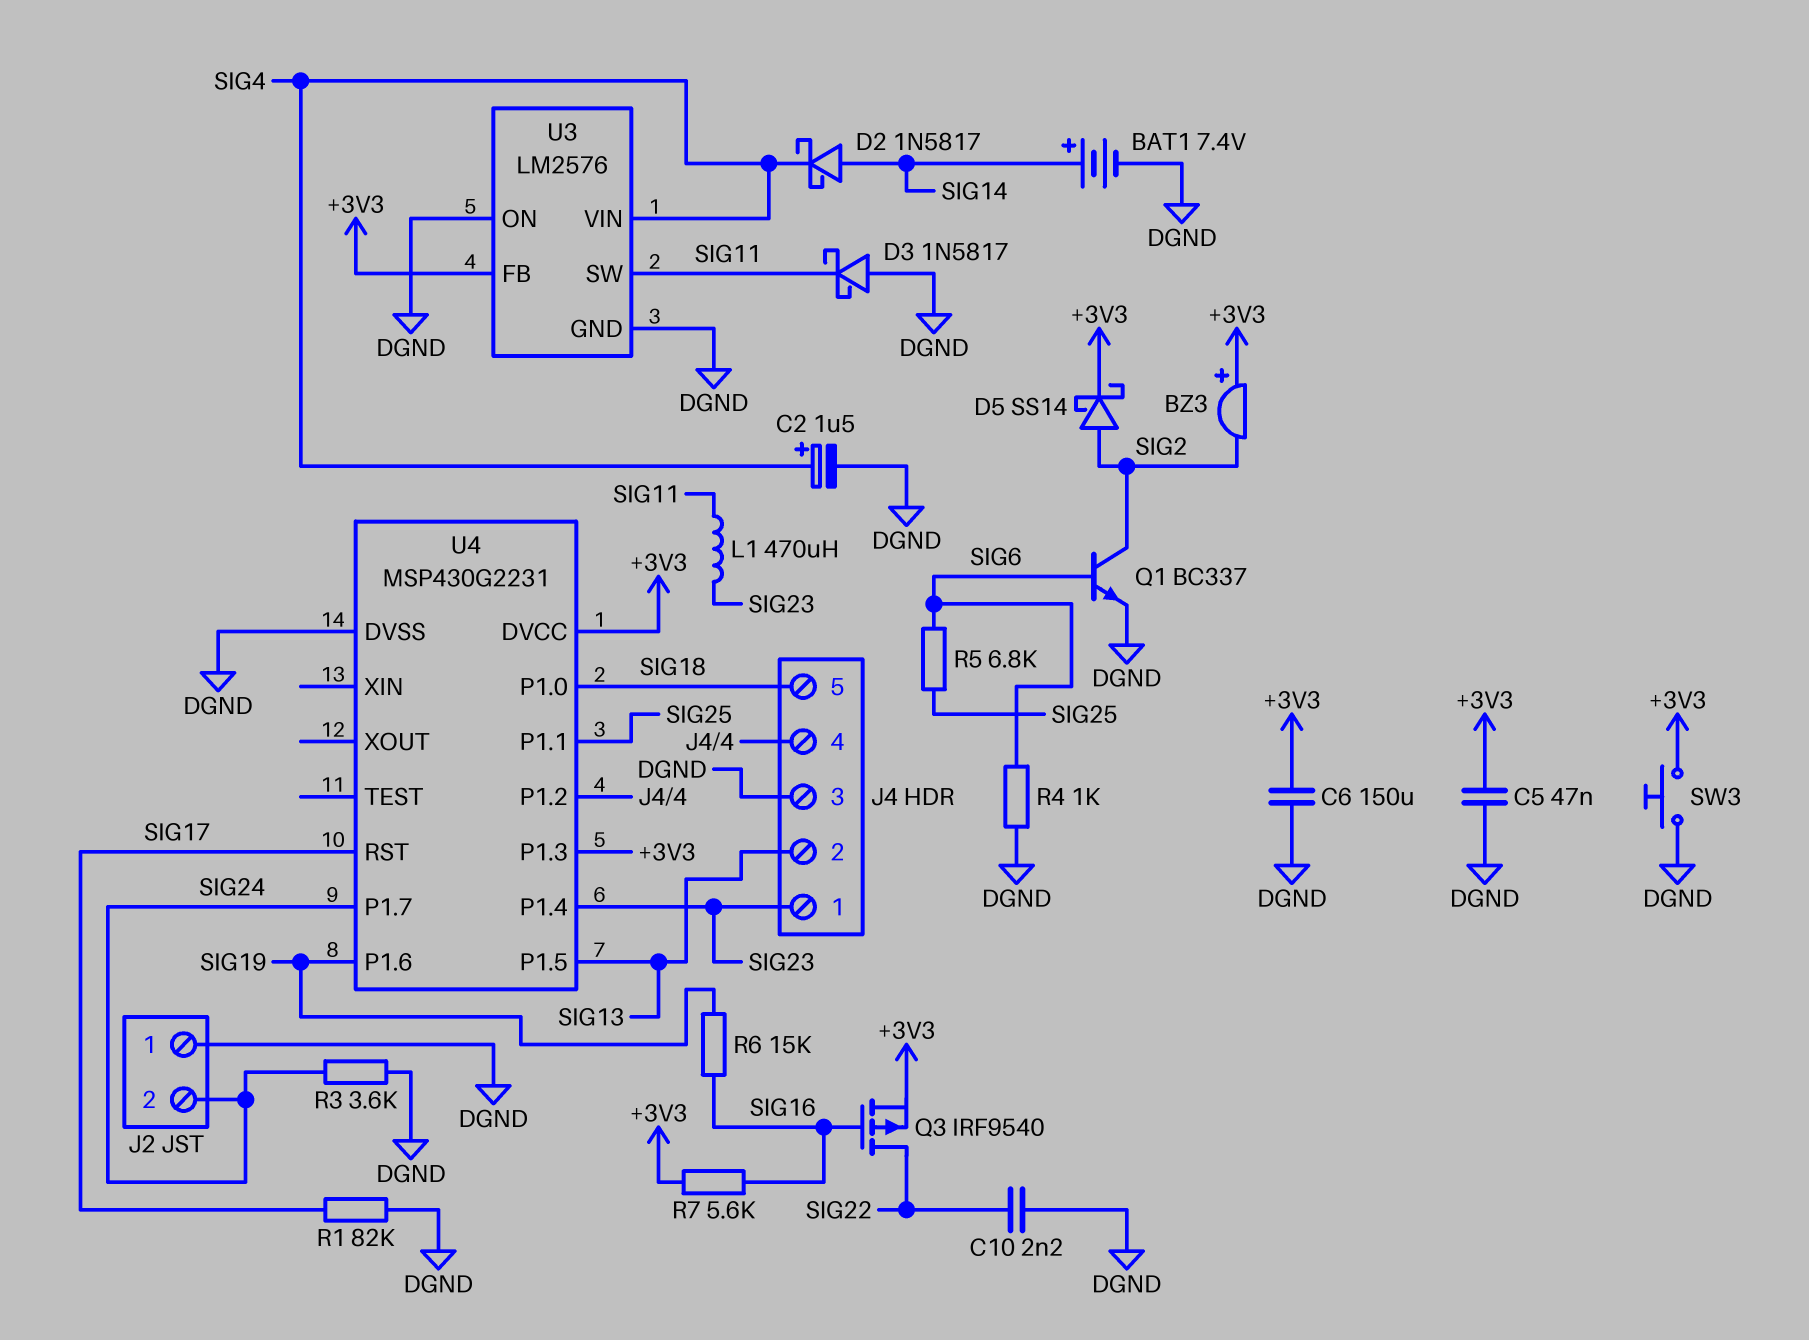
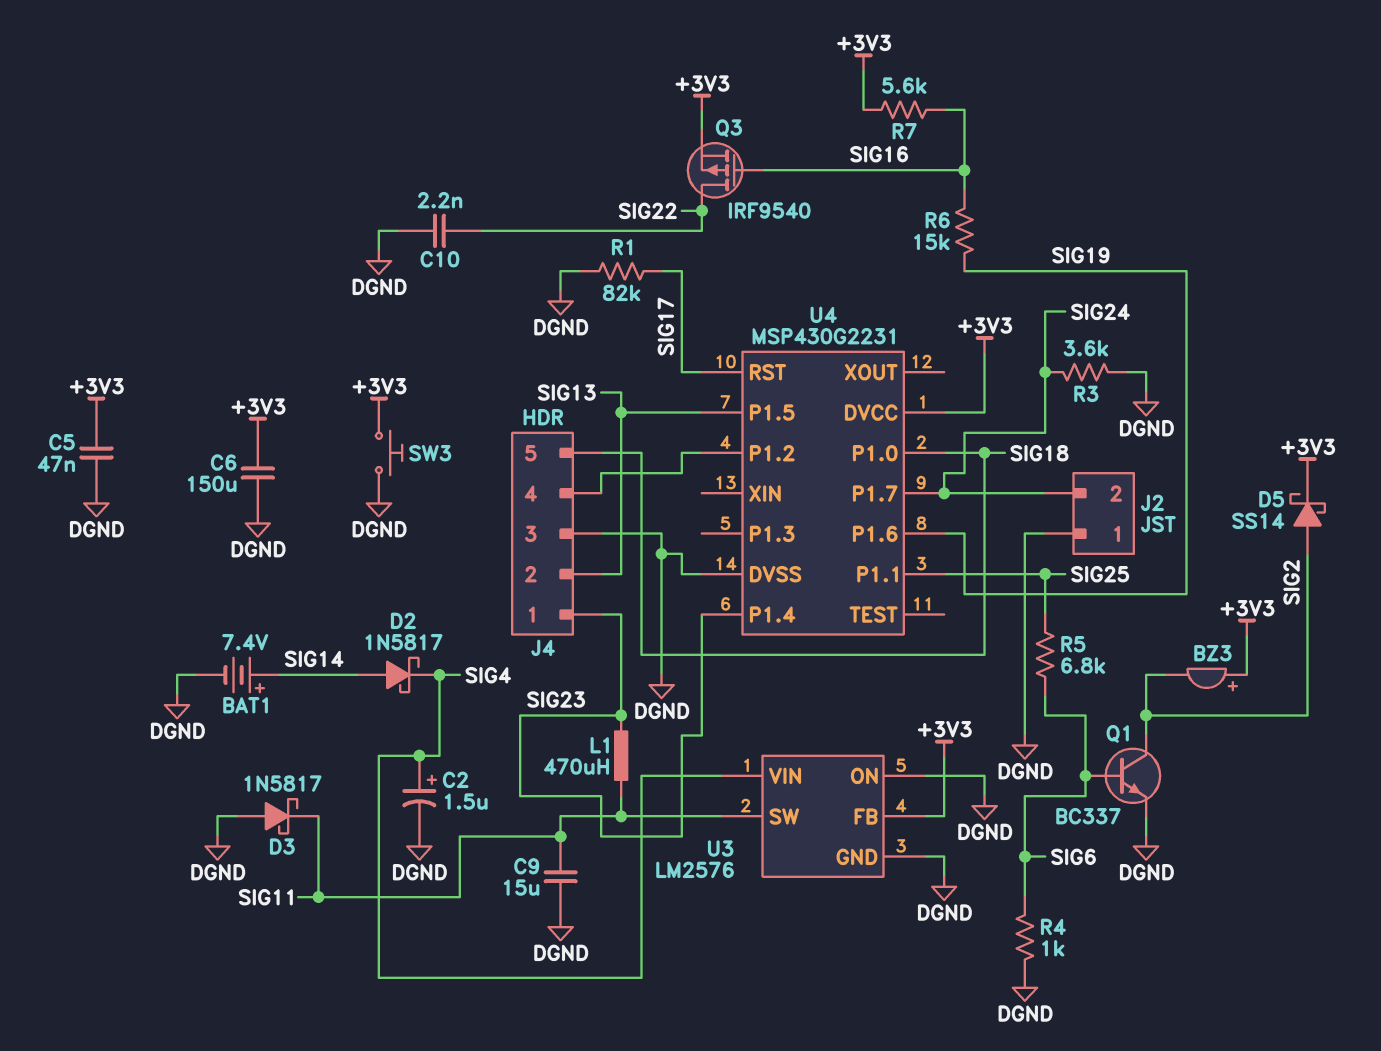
C9: none -> 15uF (DGND, SIG11)
U4 pin P1.3: +3V3 -> none

